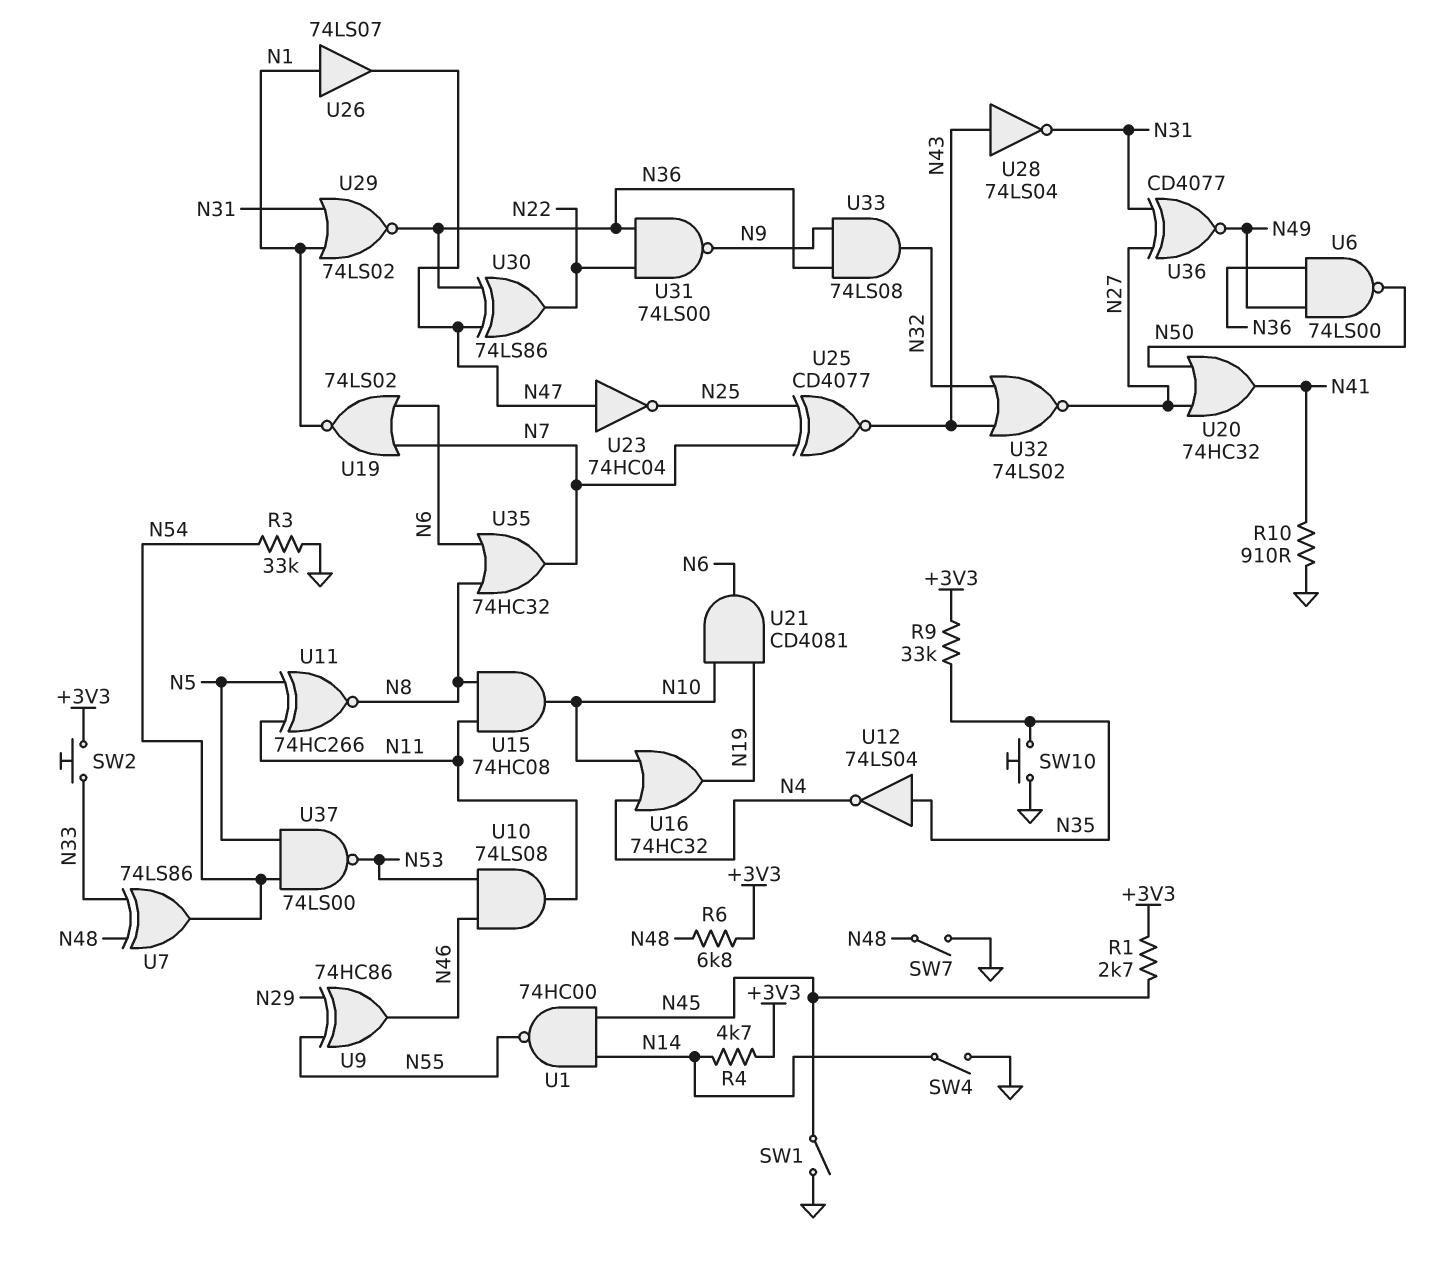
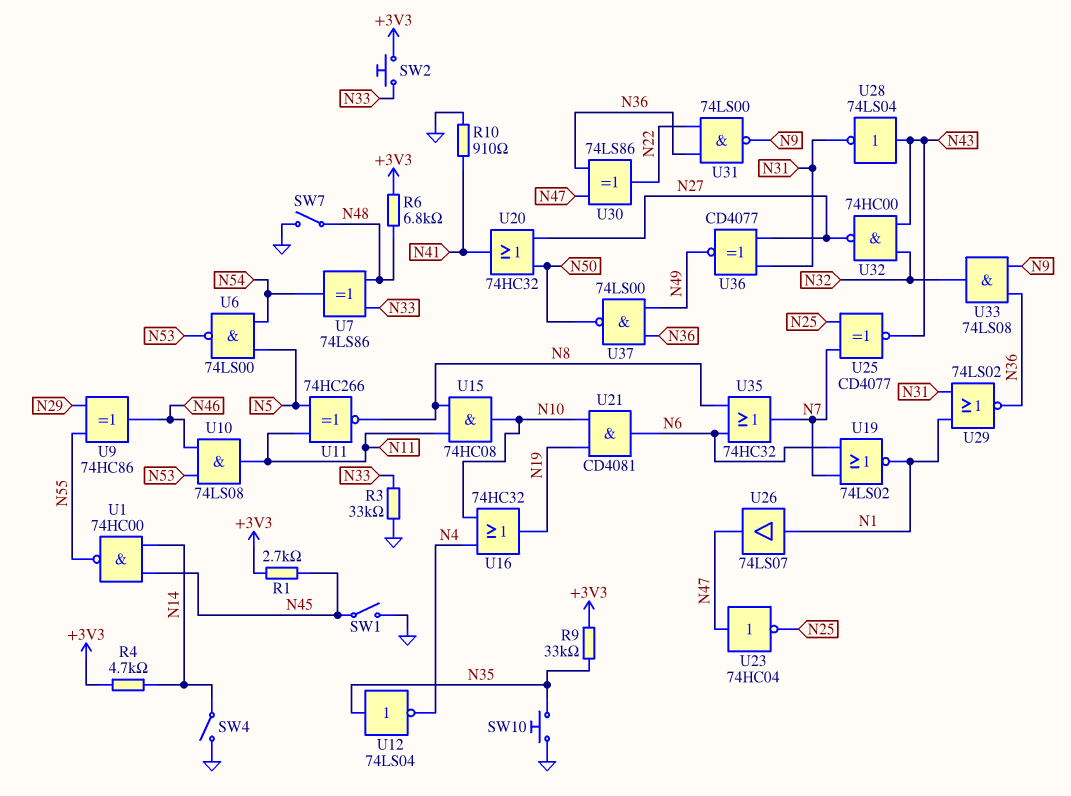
R3: 33k (GND, N54) -> 33k (GND, N33)
U6: NAND 74LS00 (in N36, in N49, out N50) -> NAND 74LS00 (in N5, in N54, out N53)
U32: NOR 74LS02 (in N32, in N43, out N27) -> NAND 74HC00 (in N32, in N43, out N27)
U37: NAND 74LS00 (in N5, in N54, out N53) -> NAND 74LS00 (in N36, in N49, out N50)

